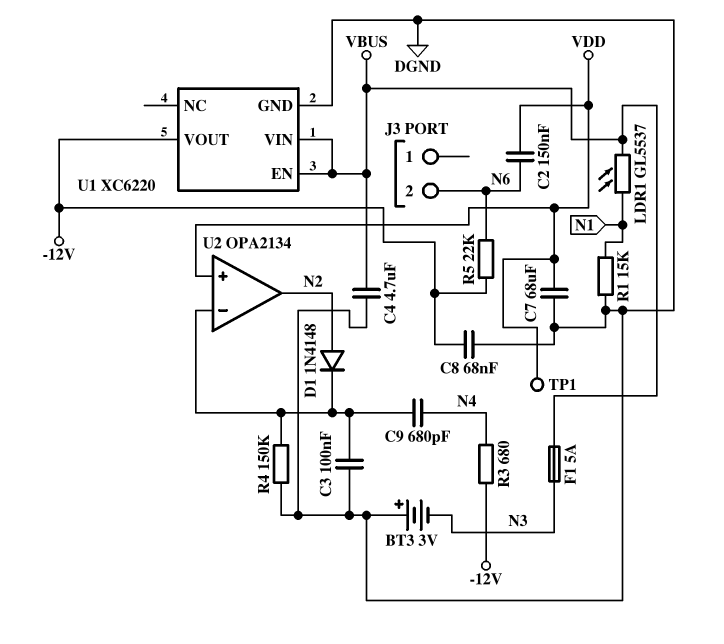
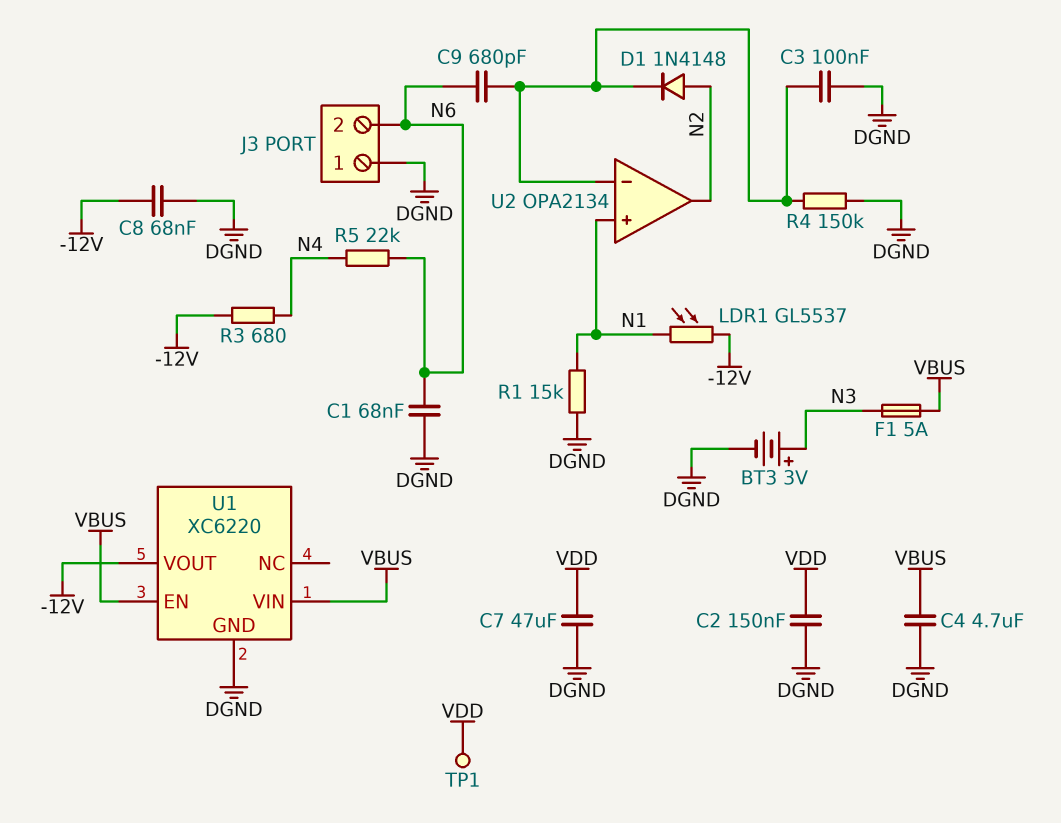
BT3: 3V (plus DGND, minus N3) -> 3V (plus N3, minus DGND)
C1: none -> 68nF (DGND, N6)
C2: 150nF (N6, VDD) -> 150nF (DGND, VDD)
C7: 68uF (DGND, VDD) -> 47uF (DGND, VDD)
C9: 680pF (N4, U2/in-) -> 680pF (N6, U2/in-)
J3 pin 1: none -> DGND
LDR1: GL5537 (N1, VBUS) -> GL5537 (-12V, N1)
R5: 22k (-12V, N6) -> 22k (N4, N6)
U2 pin in+: VDD -> N1

